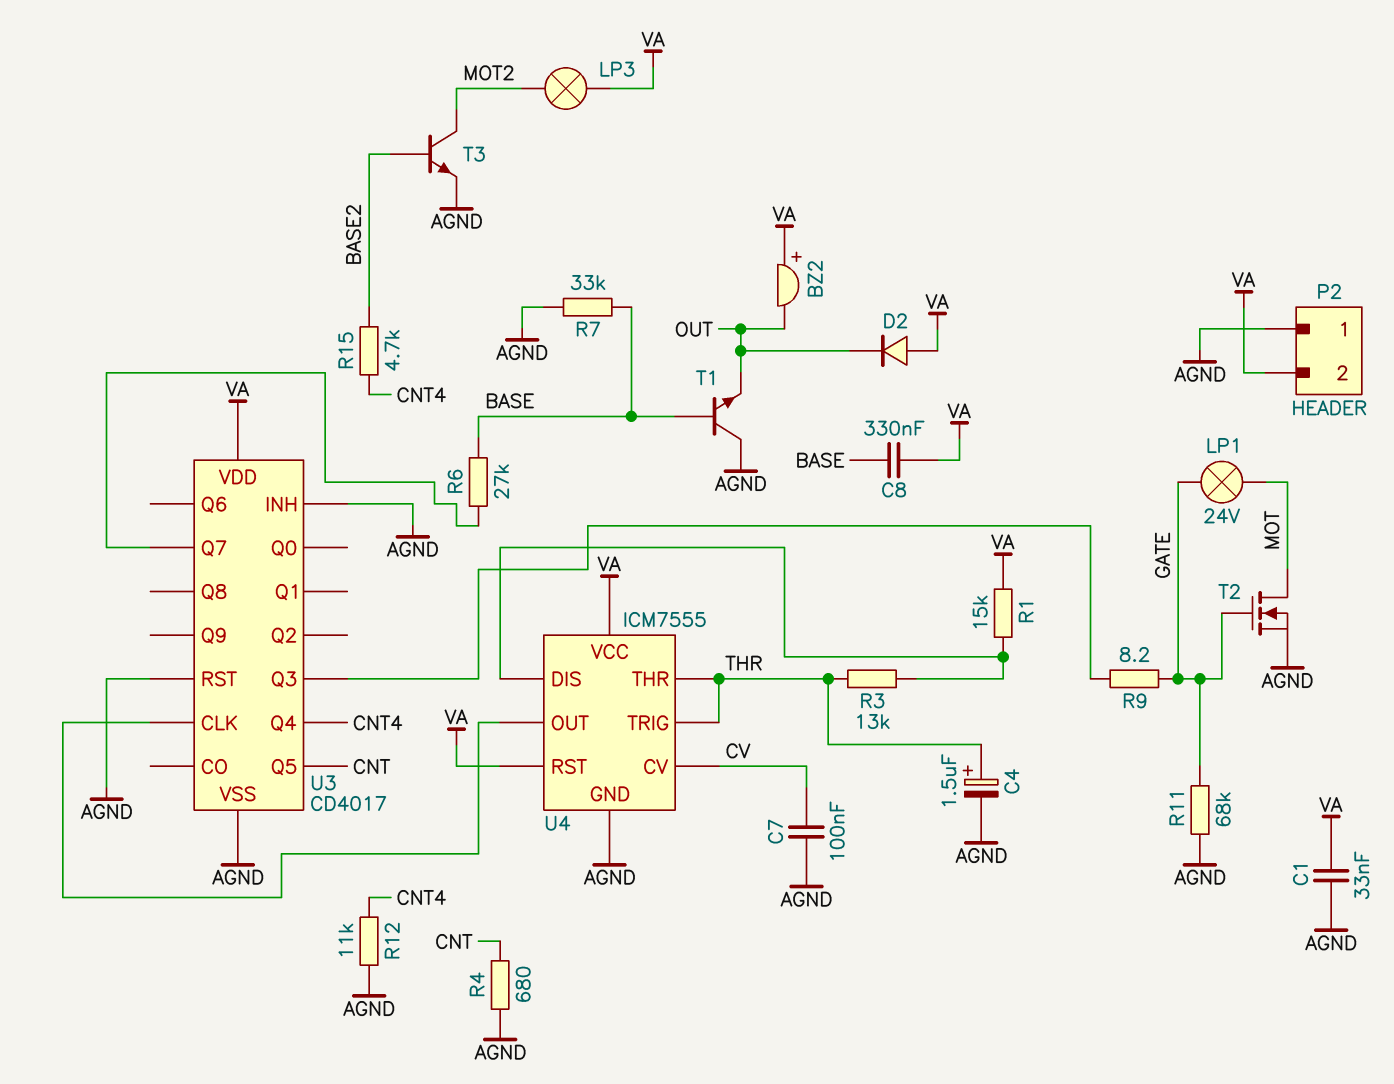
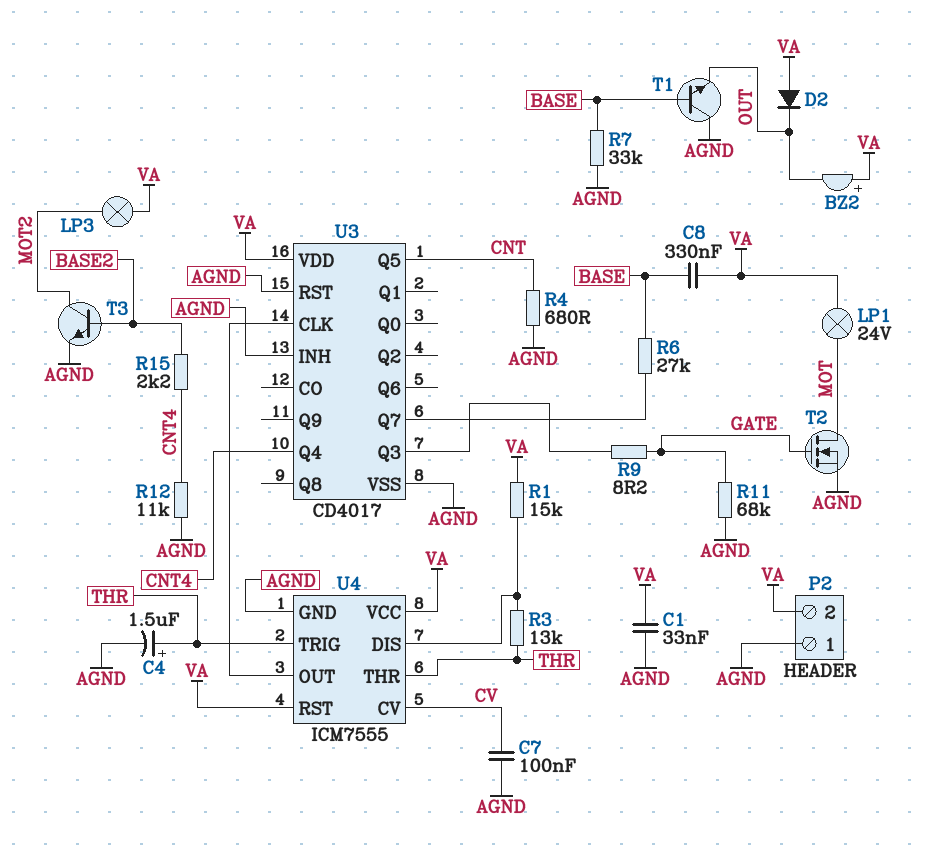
LP1: lamp 24V (GATE, MOT) -> lamp 24V (MOT, VA)
R15: 4.7k (BASE2, CNT4) -> 2.2k (BASE2, CNT4)

